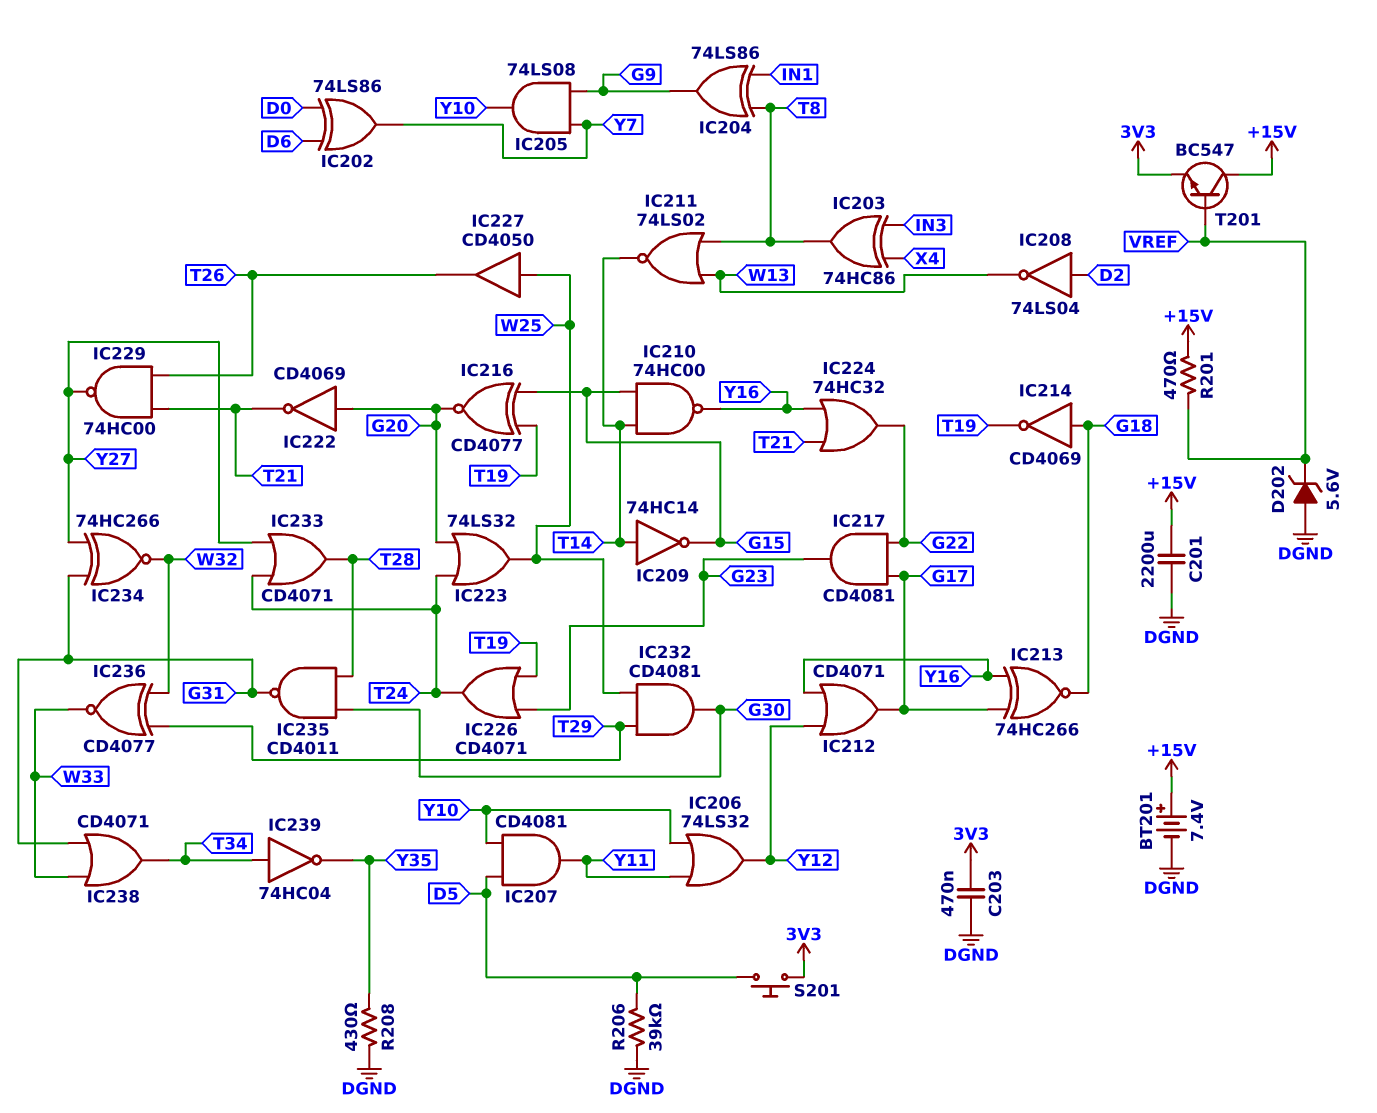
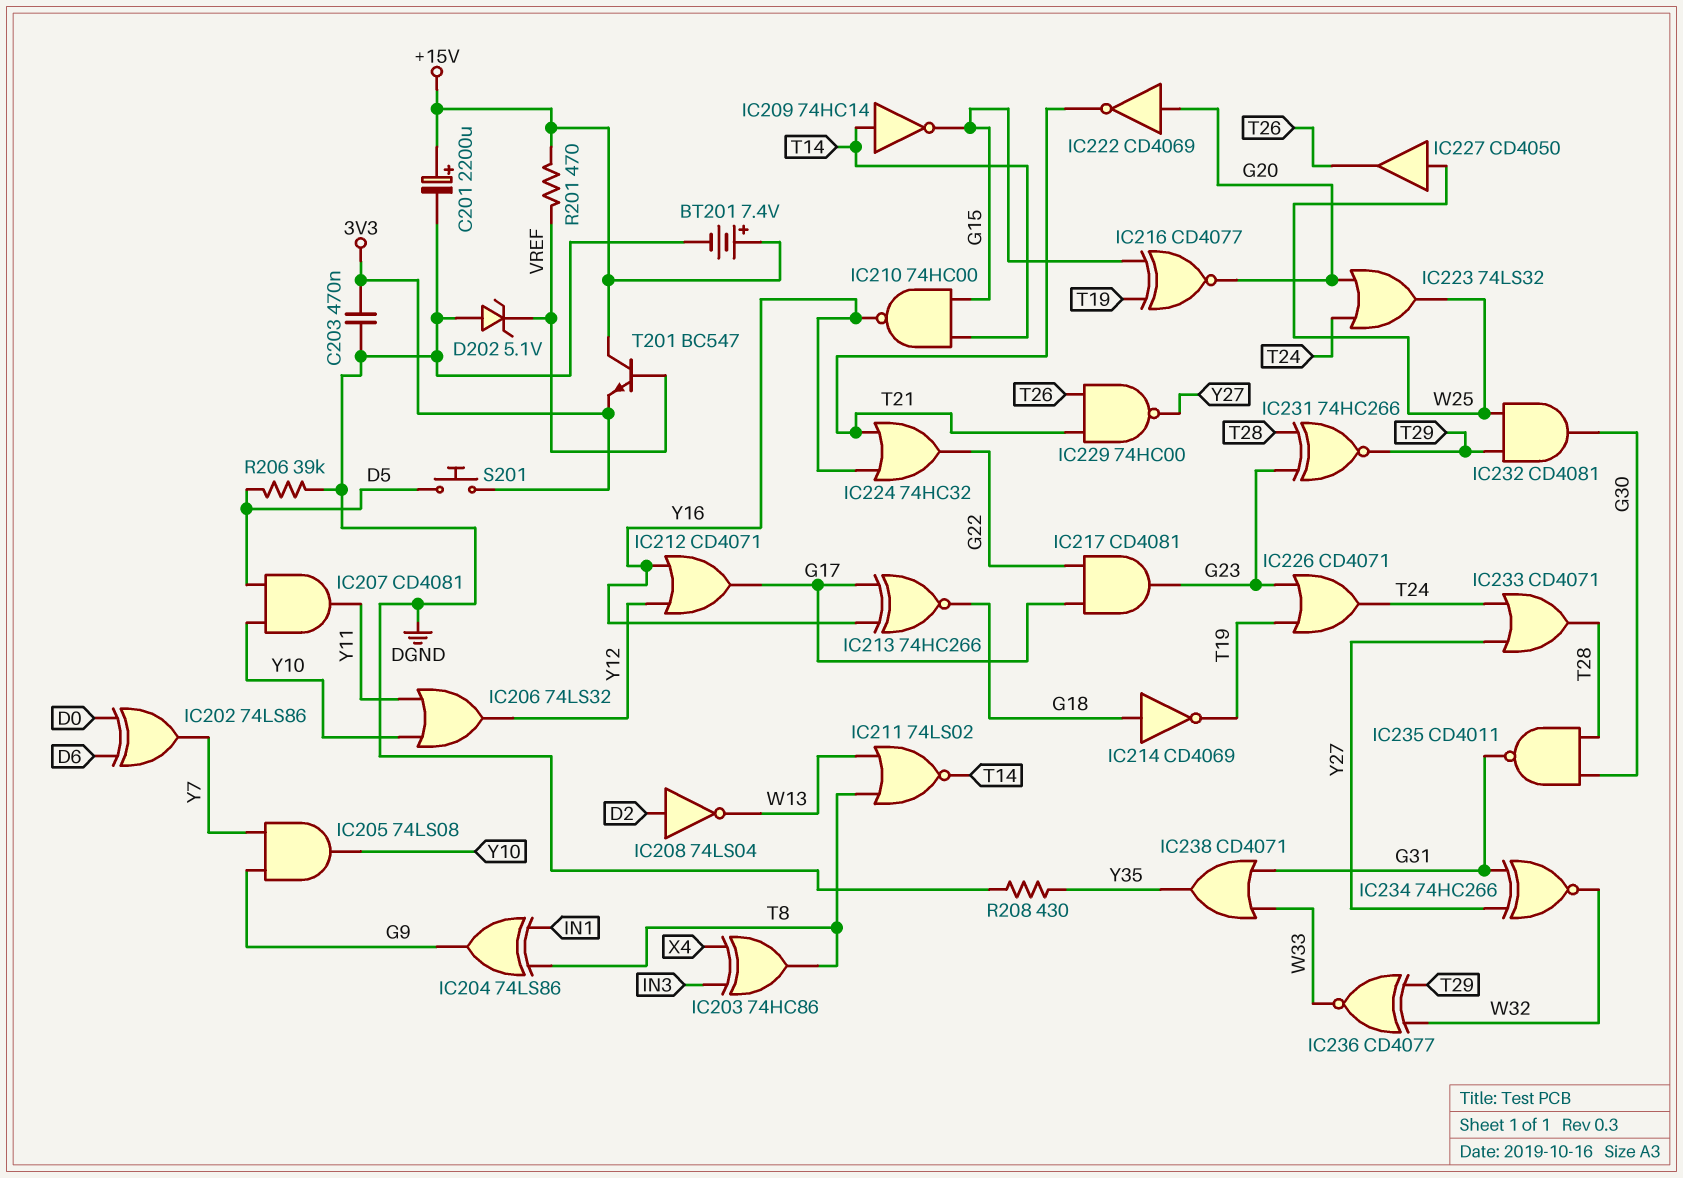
C201: 2200uF (+15V, DGND) -> 2200uF (plus +15V, minus DGND)
D202: zener 5.6V (A DGND, K VREF) -> zener 5.1V (A DGND, K VREF)
IC231: none -> XNOR 74HC266 (in G23, in T28, out T29)
IC238: OR CD4071 (in G31, in W33, out T34) -> OR CD4071 (in G31, in W33, out Y35)
IC239: NOT 74HC04 (in T34, out Y35) -> none

